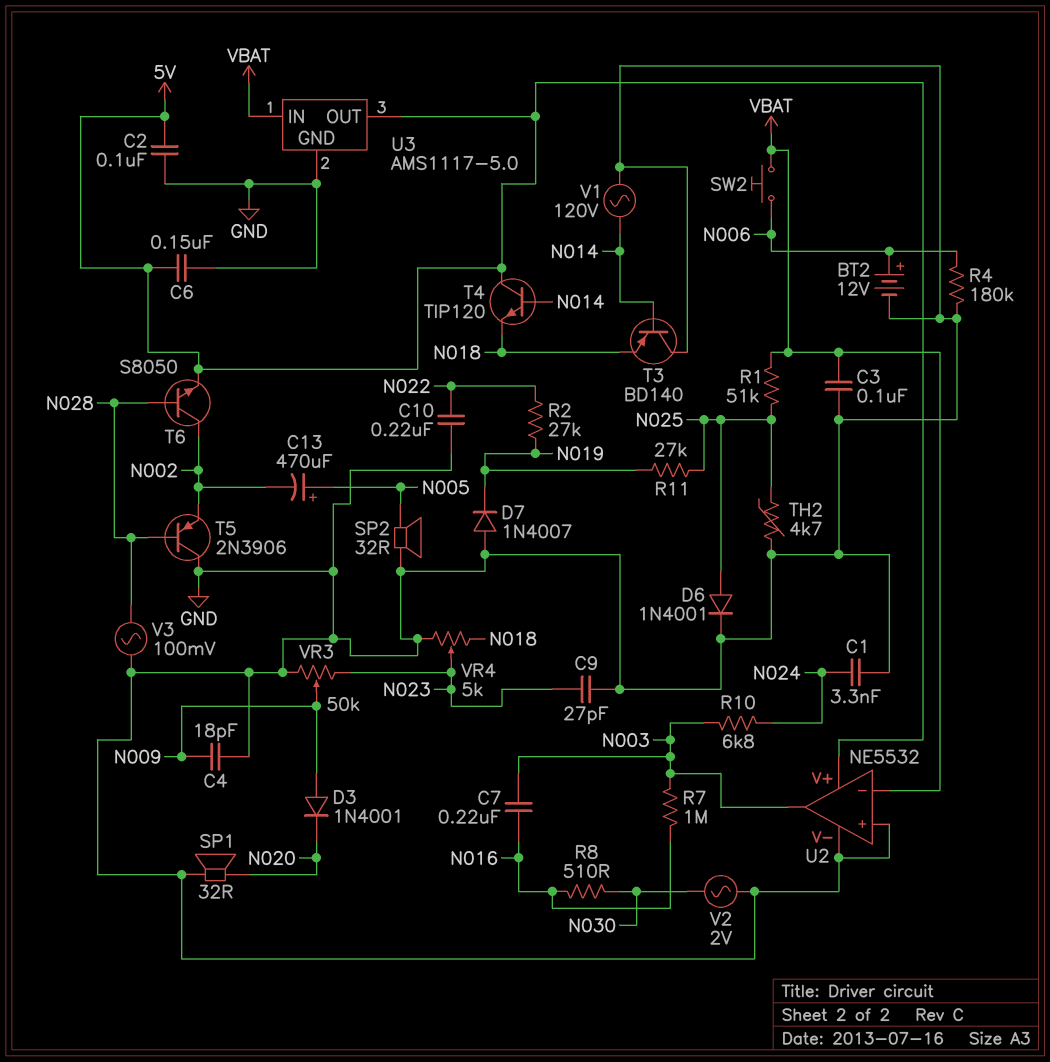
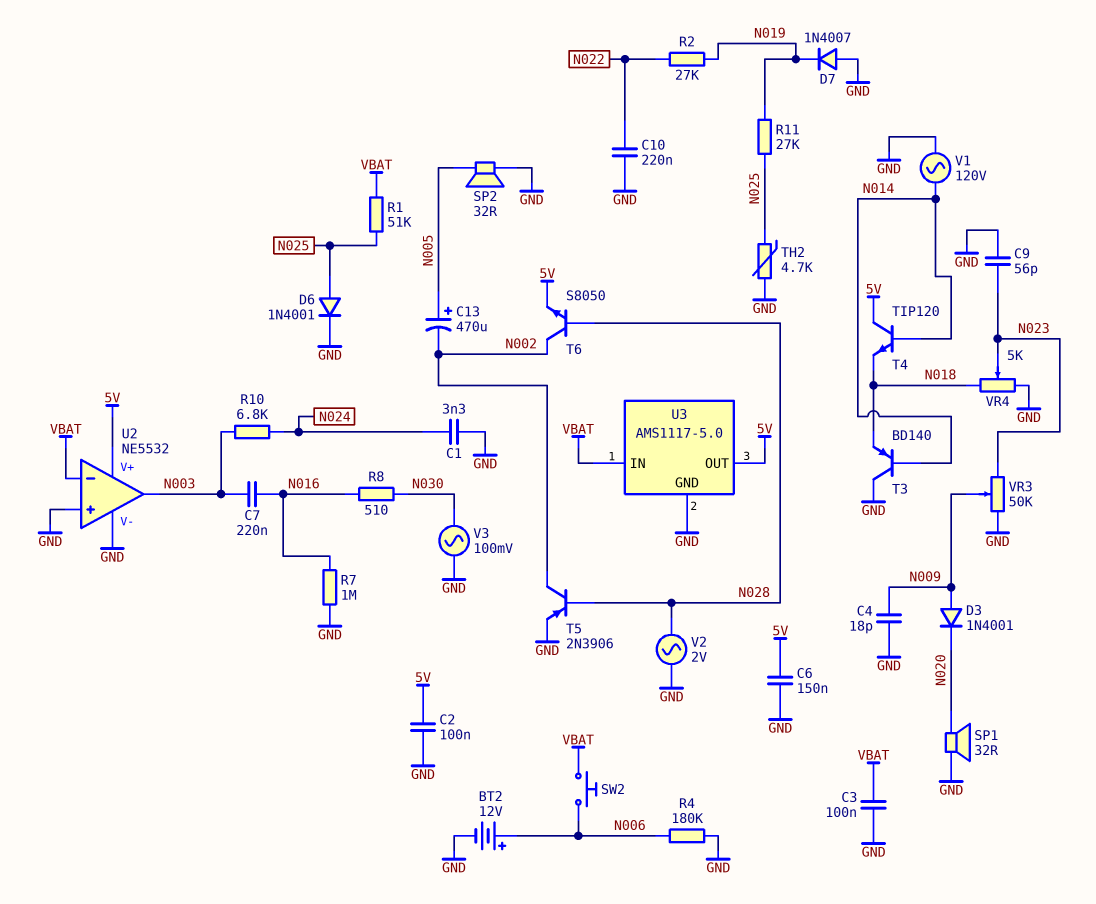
C9: 27pF (GND, N023) -> 56pF (GND, N023)
R7: 1M (N003, N016) -> 1M (GND, N016)
T5: PNP 2N3906 (B N028, C GND, E N002) -> PNP 2N3906 (B N028, C N002, E GND)
V2: AC 2V (GND, N030) -> AC 2V (GND, N028)
V3: AC 100mV (GND, N028) -> AC 100mV (GND, N030)

